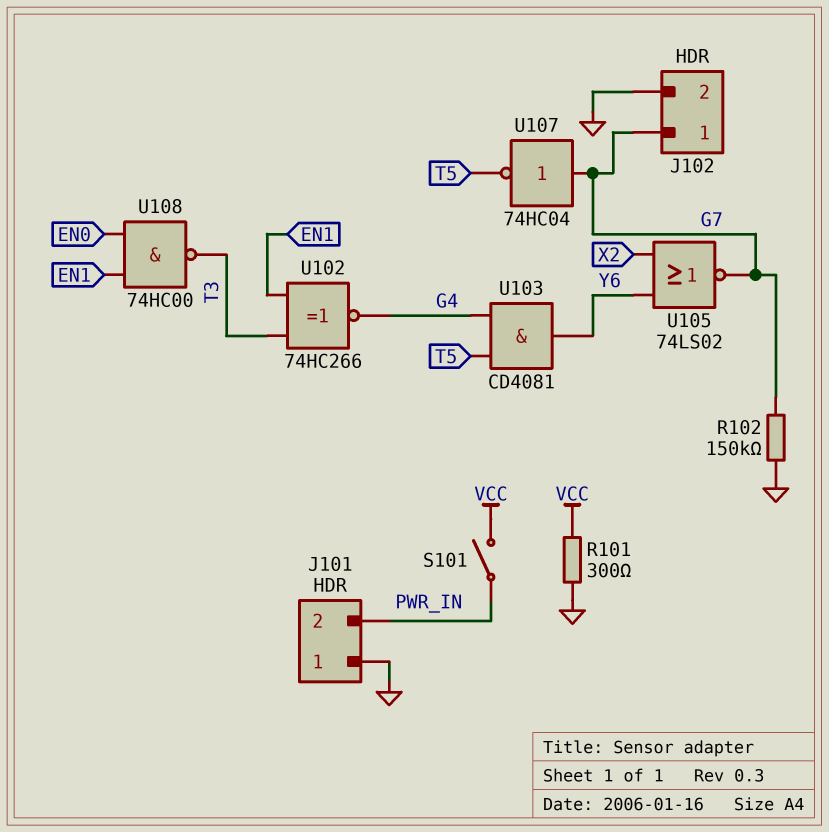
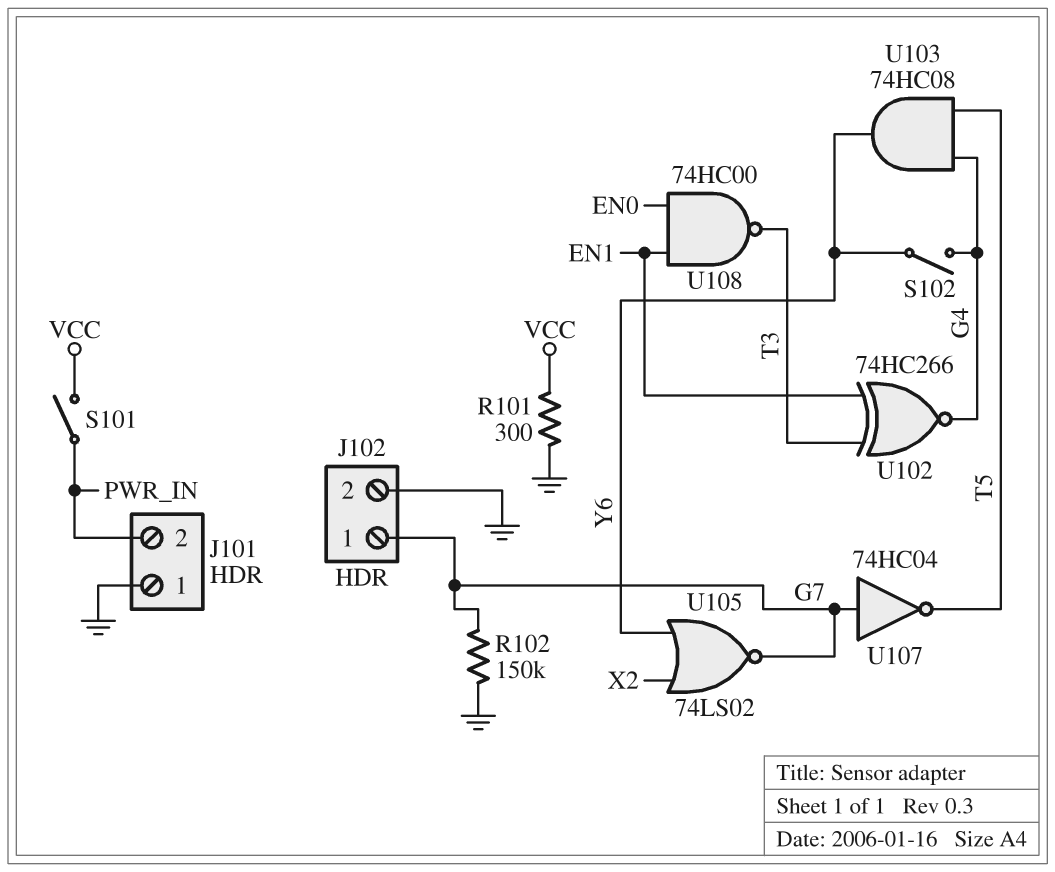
S102: none -> switch (G4, Y6)
U103: AND CD4081 (in G4, in T5, out Y6) -> AND 74HC08 (in G4, in T5, out Y6)

